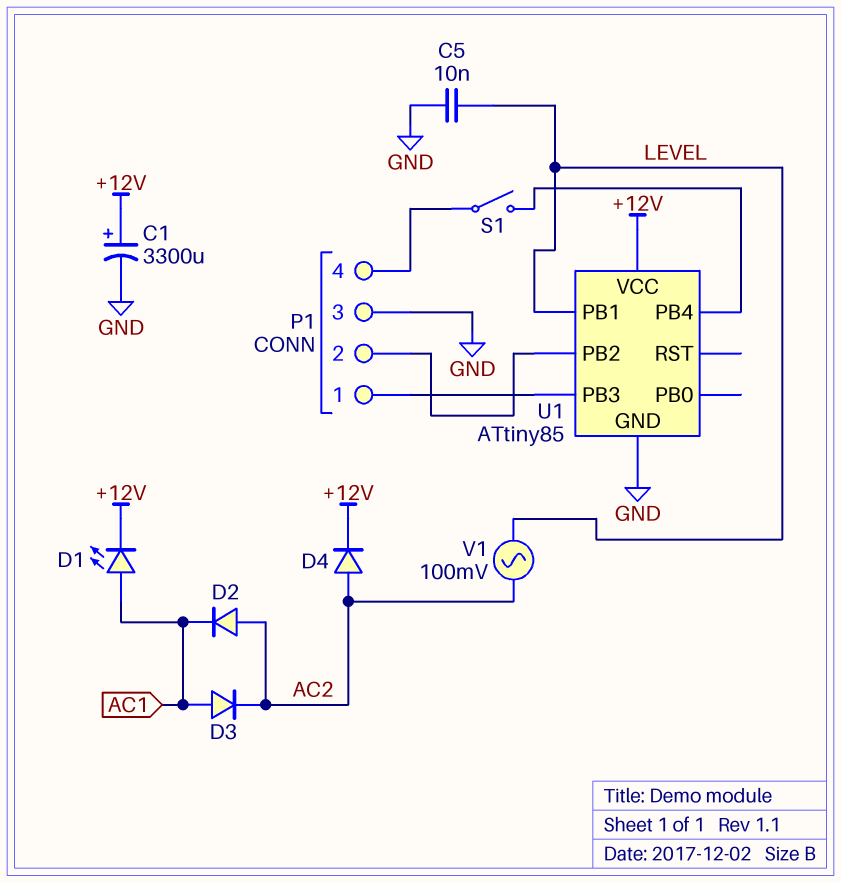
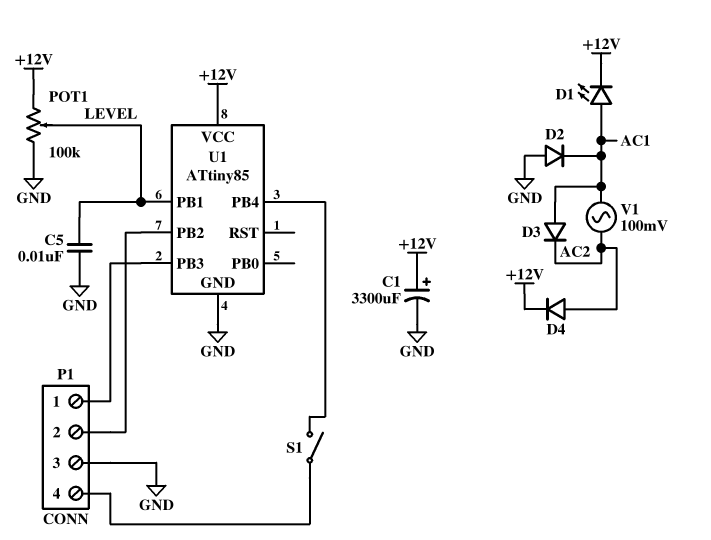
D2: diode (A AC2, K AC1) -> diode (A GND, K AC1)
POT1: none -> 100k (+12V, GND, wiper LEVEL)
V1: AC 100mV (AC2, LEVEL) -> AC 100mV (AC1, AC2)

